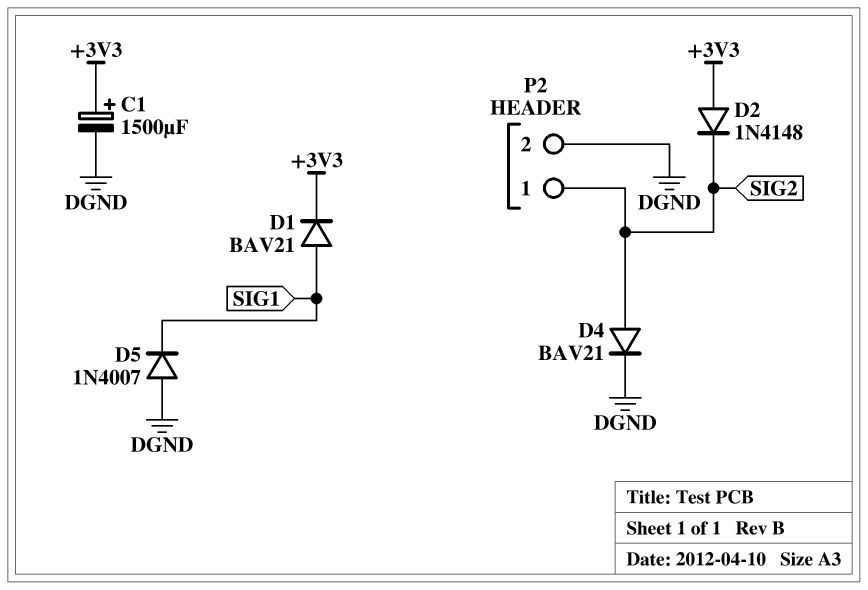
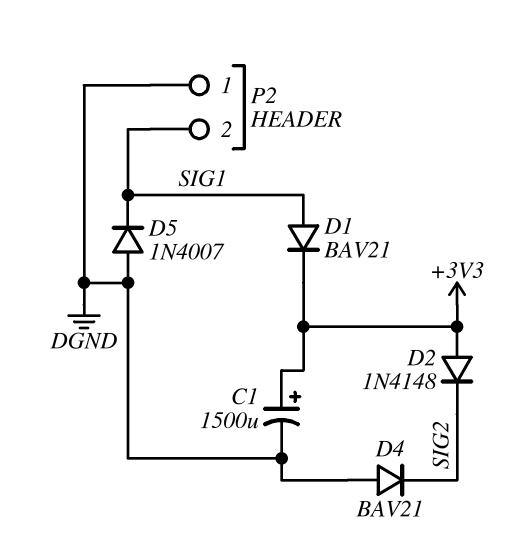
D4: diode BAV21 (A SIG2, K DGND) -> diode BAV21 (A DGND, K SIG2)
P2 pin 1: SIG2 -> DGND
P2 pin 2: DGND -> SIG1

